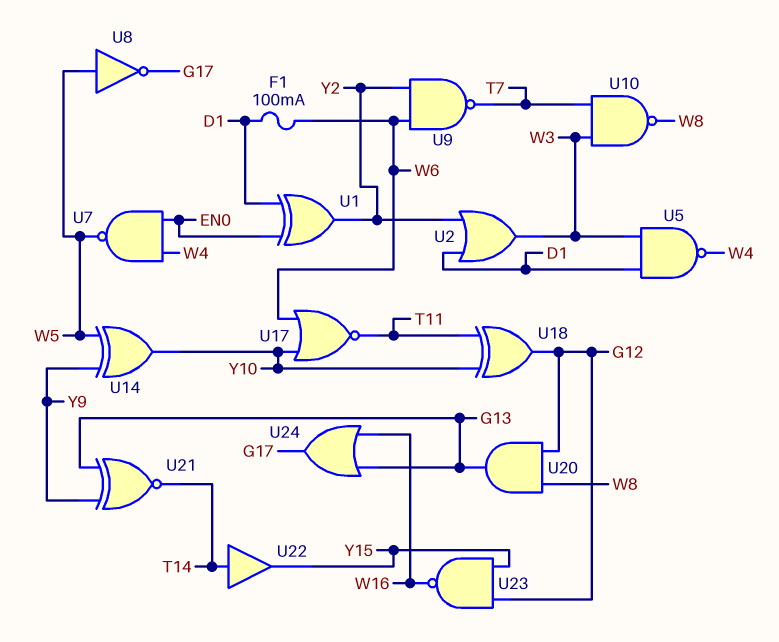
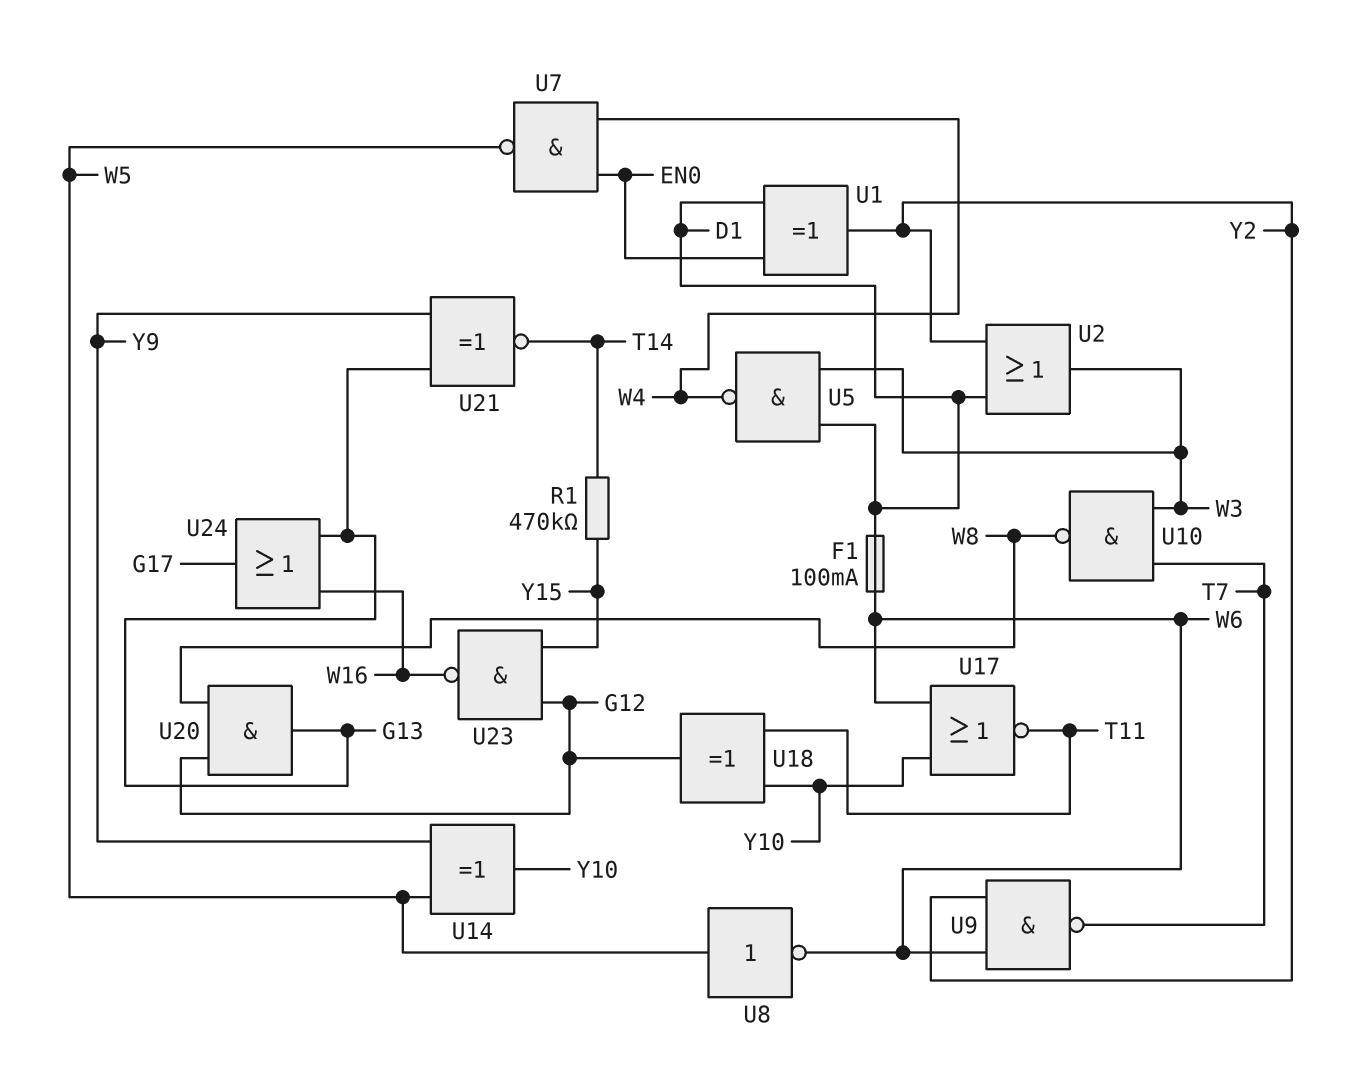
R1: none -> 470k (T14, Y15)
U8: NOT (in W5, out G17) -> NOT (in W5, out W6)
U22: buffer (in T14, out Y15) -> none

